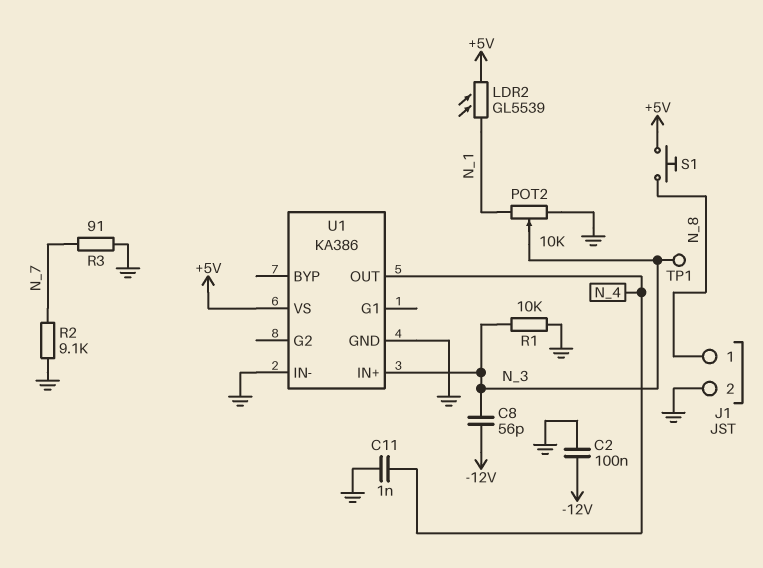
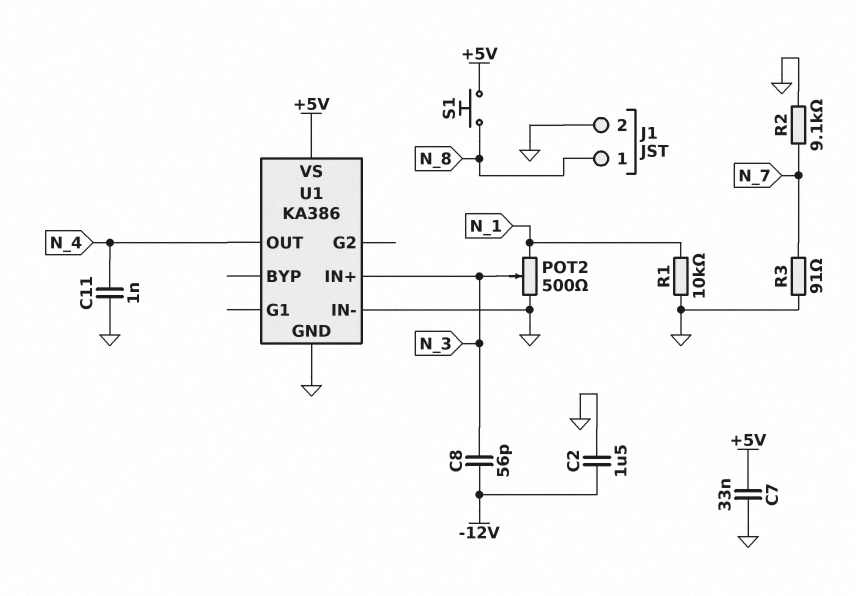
C2: 100nF (-12V, GND) -> 1.5uF (-12V, GND)
C7: none -> 33nF (+5V, GND)
LDR2: GL5539 (+5V, N_1) -> none
POT2: 10k (GND, N_1, wiper N_3) -> 500 (GND, N_1, wiper N_3)
R1: 10k (GND, N_3) -> 10k (GND, N_1)
TP1: test point (N_3) -> none

